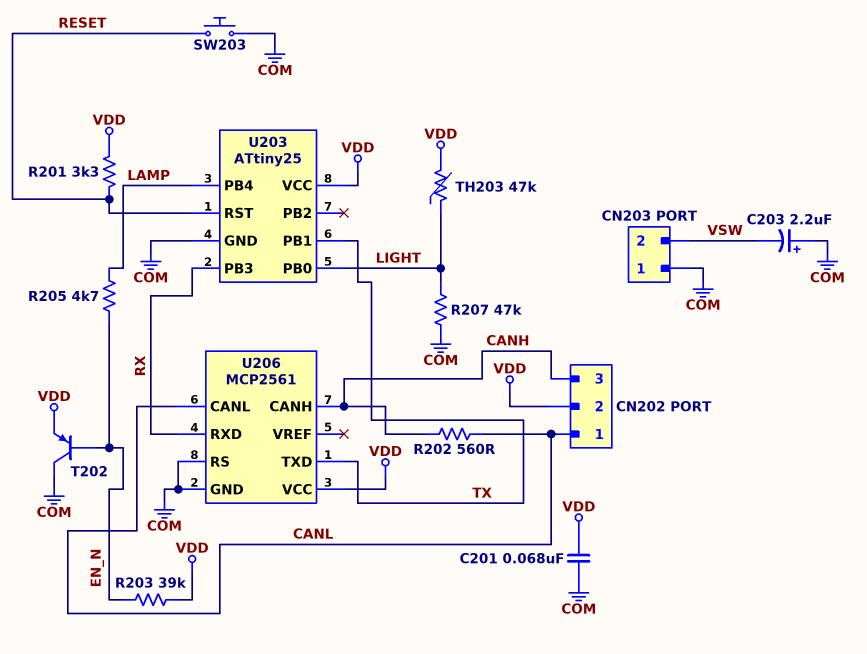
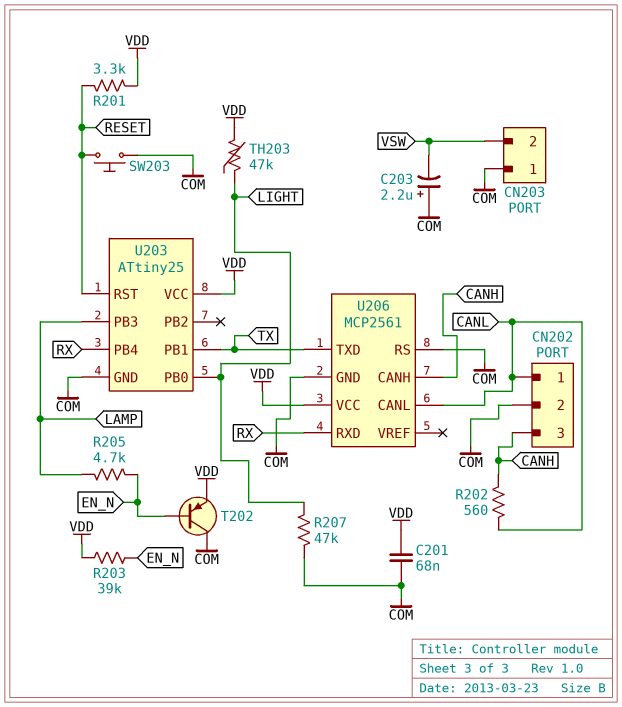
CN202 pin 2: VDD -> COM
U203 pin PB3: RX -> LAMP
U203 pin PB4: LAMP -> RX

